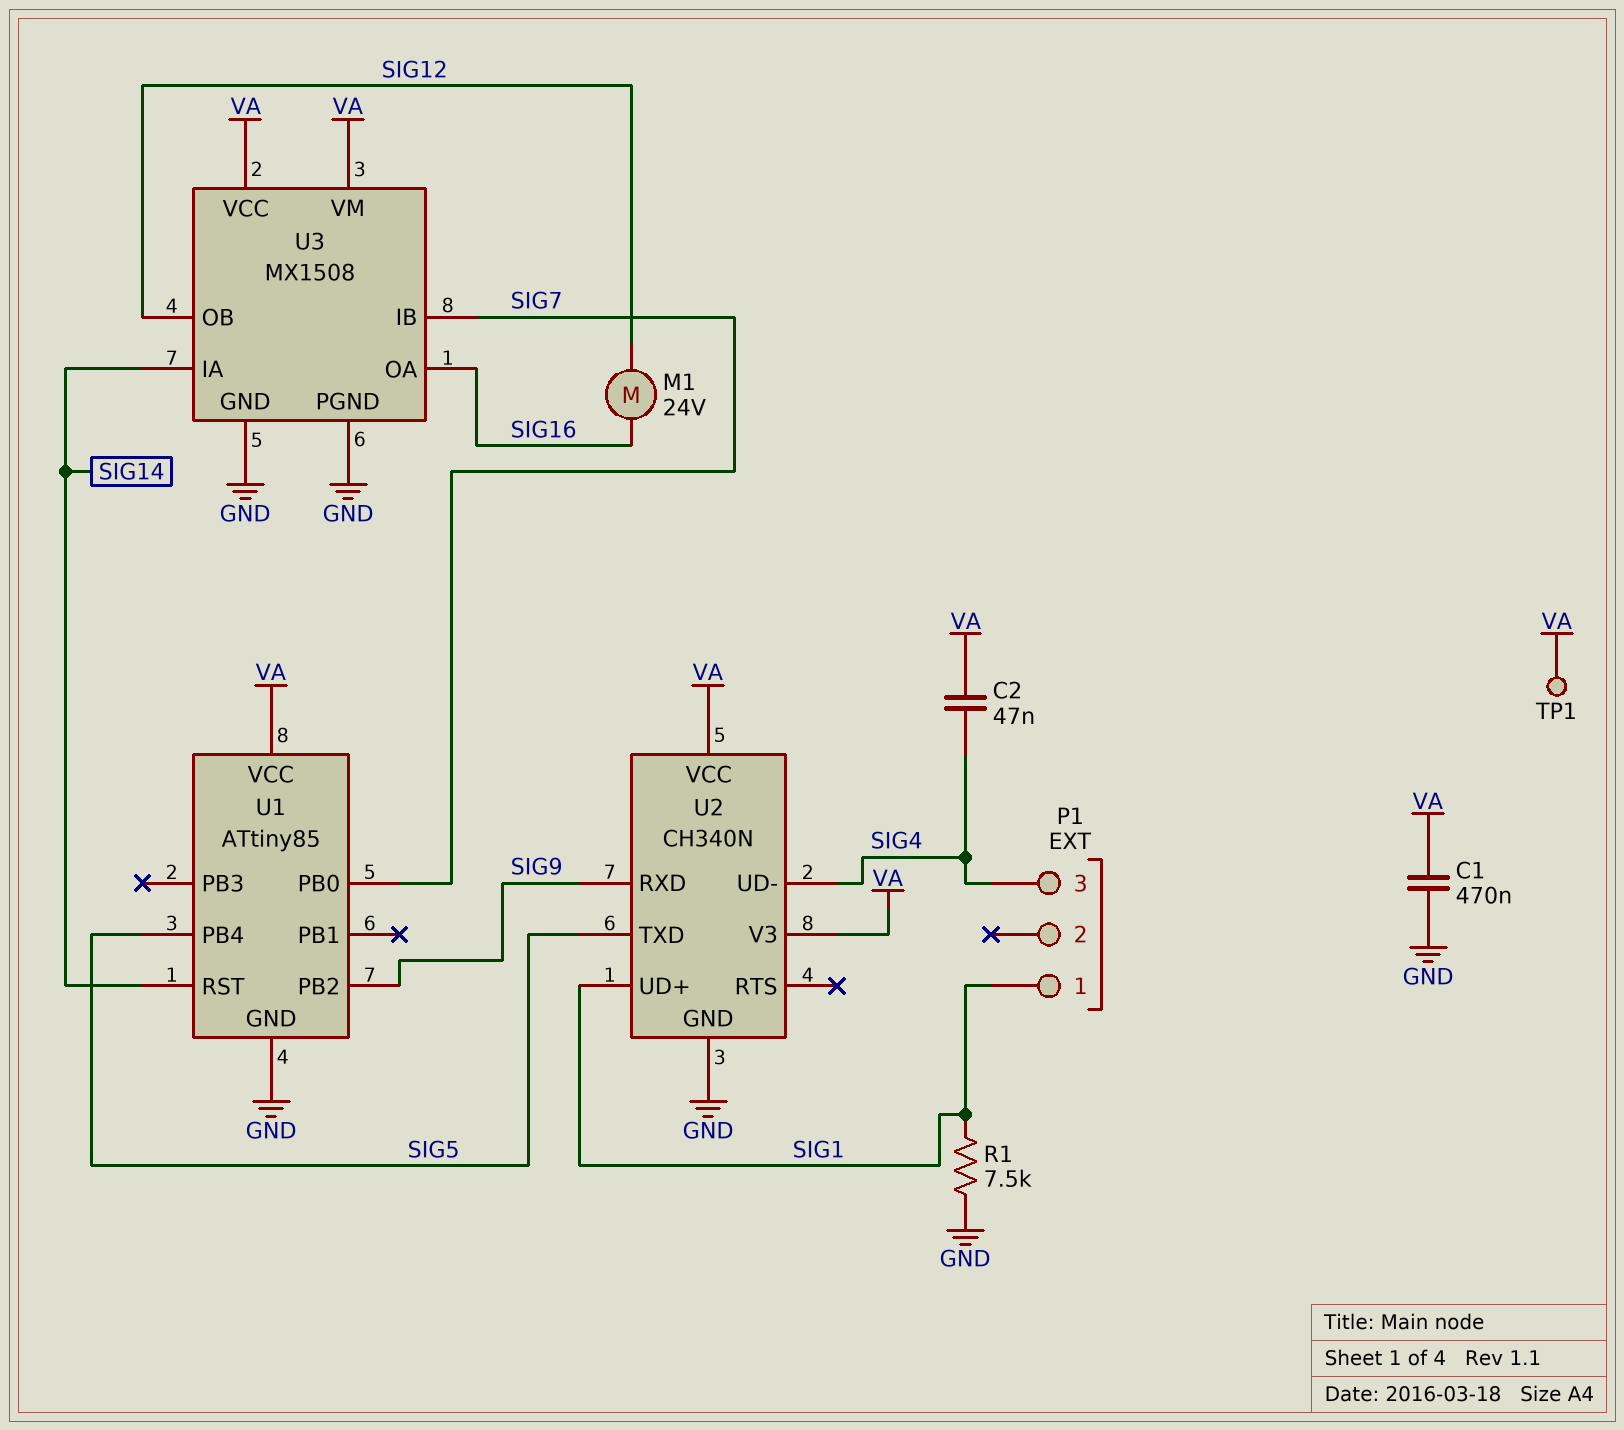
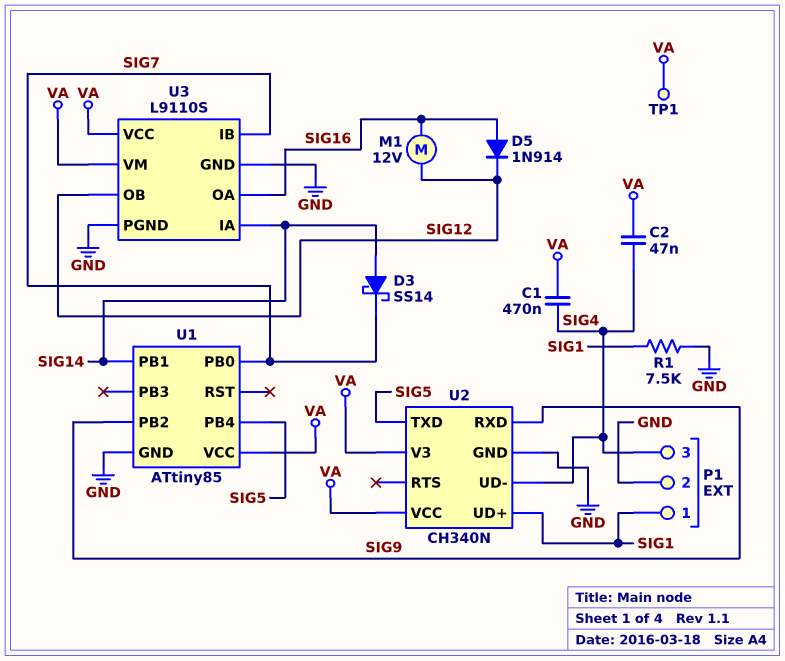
C1: 470nF (GND, VA) -> 470nF (SIG4, VA)
D3: none -> schottky SS14 (A SIG14, K SIG7)
D5: none -> diode 1N914 (A SIG16, K SIG12)
M1: motor 24V (SIG12, SIG16) -> motor 12V (SIG12, SIG16)
P1 pin 2: none -> GND
U1 pin PB1: none -> SIG14
U1 pin RST: SIG14 -> none
U3: MX1508 -> L9110S

